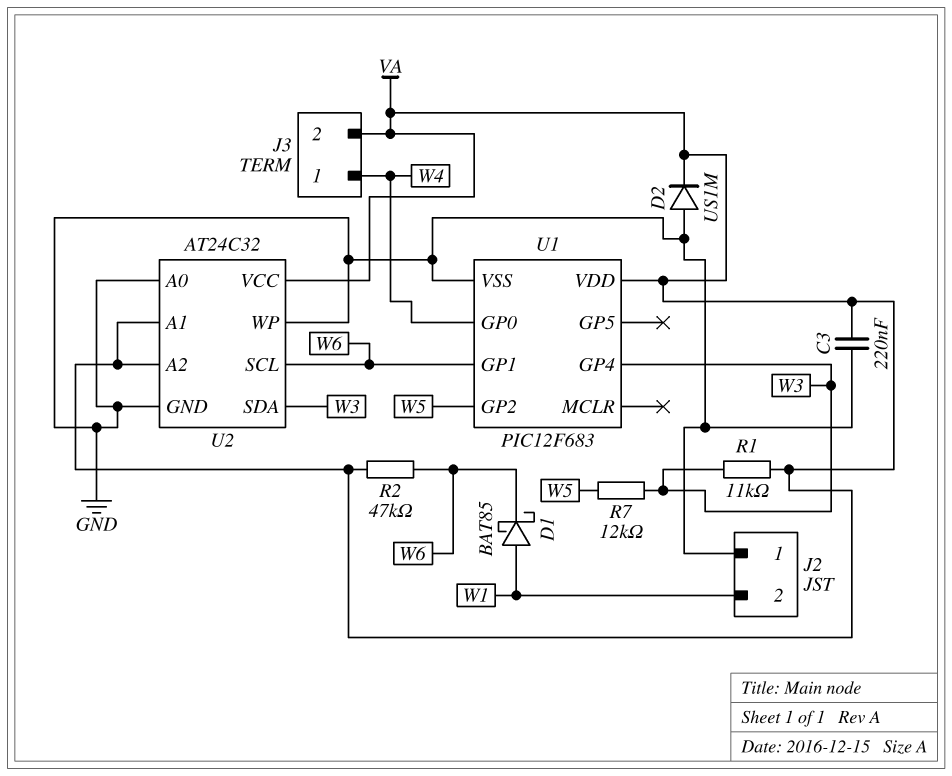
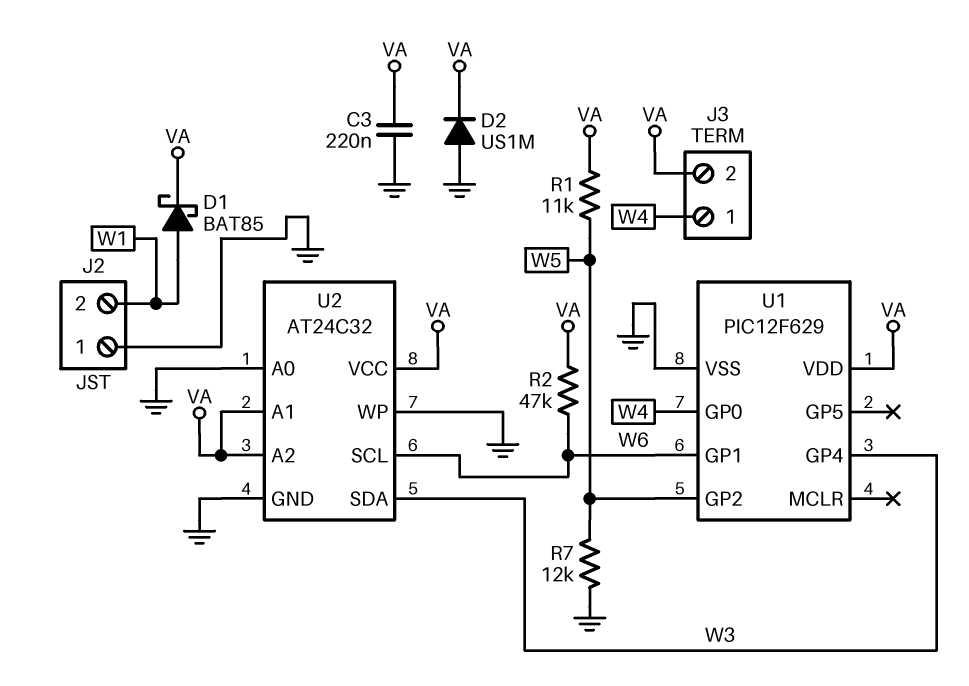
D1: schottky BAT85 (A W1, K W6) -> schottky BAT85 (A W1, K VA)
R1: 11k (VA, W3) -> 11k (VA, W5)
R7: 12k (W3, W5) -> 12k (GND, W5)
U1: PIC12F683 -> PIC12F629

